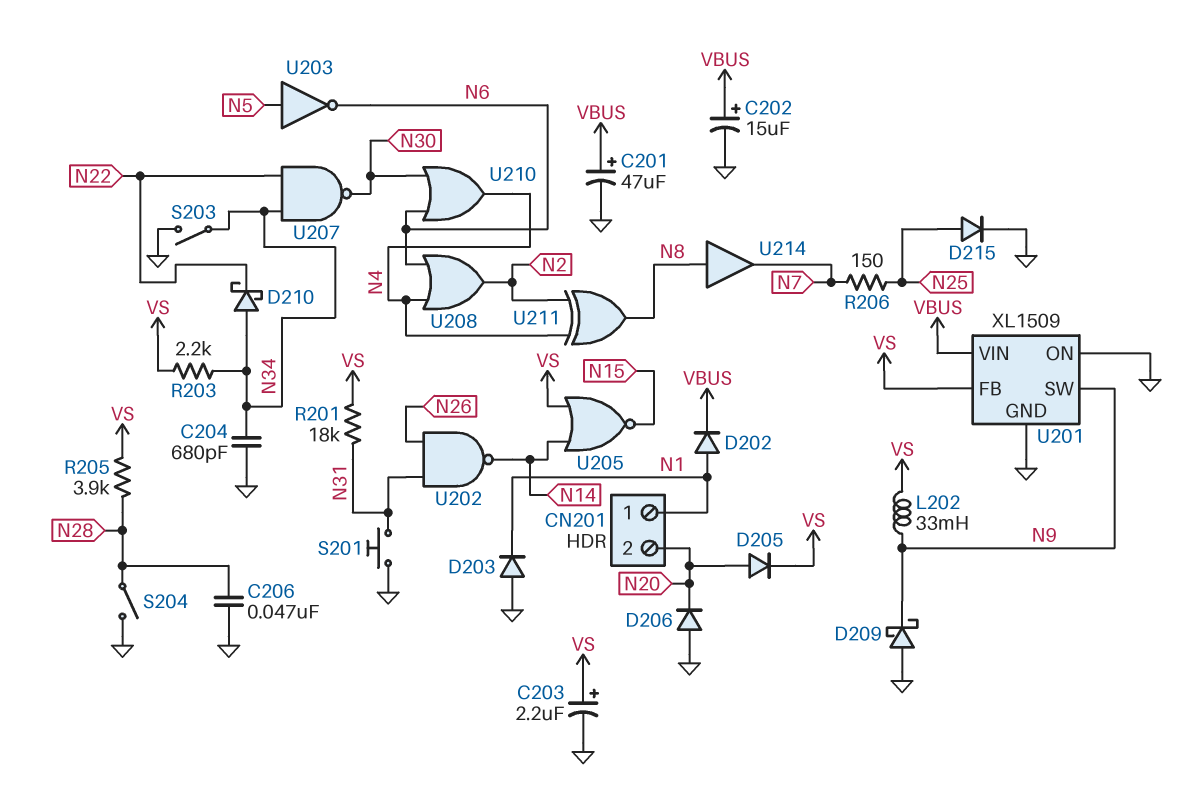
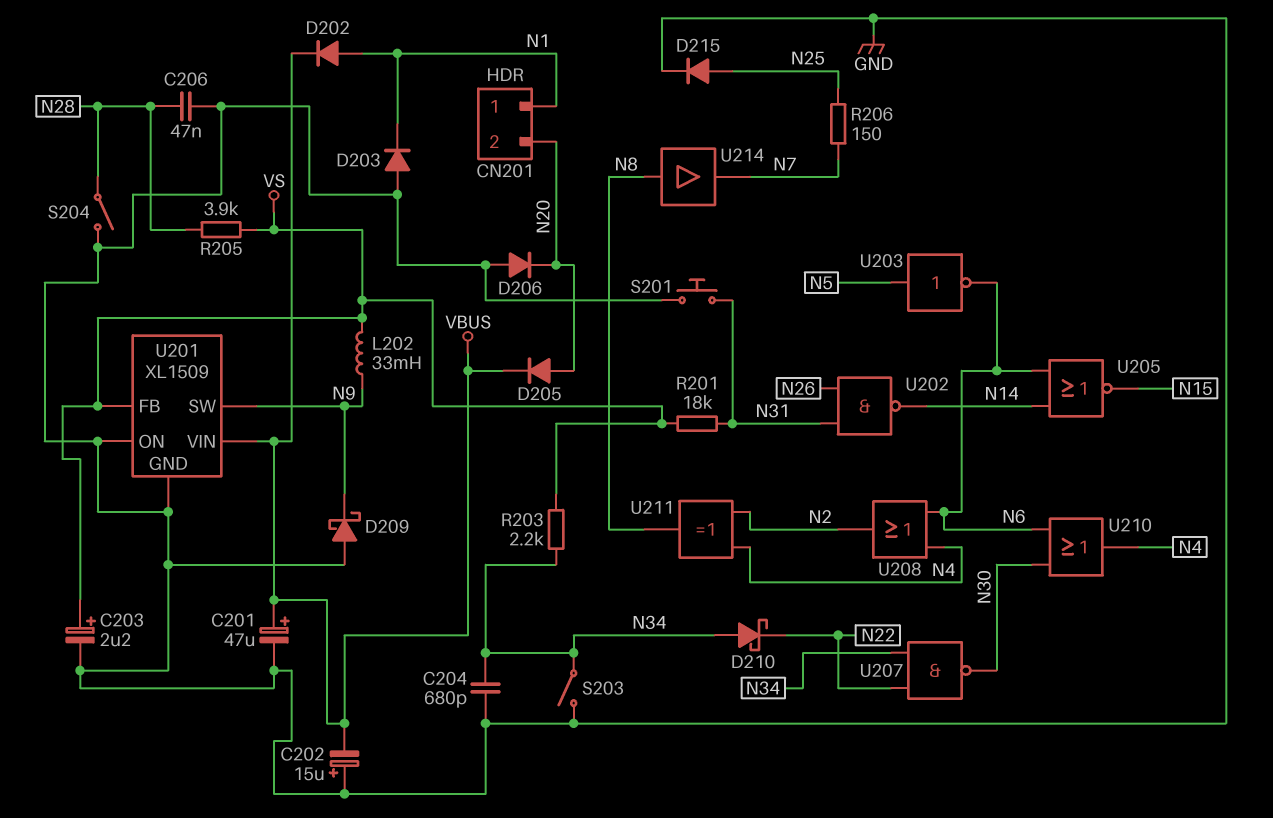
C202: 15uF (plus VBUS, minus GND) -> 15uF (plus GND, minus VBUS)
D205: diode (A N20, K VS) -> diode (A N20, K VBUS)
U205: NOR (in N14, in VS, out N15) -> NOR (in N6, in N14, out N15)

